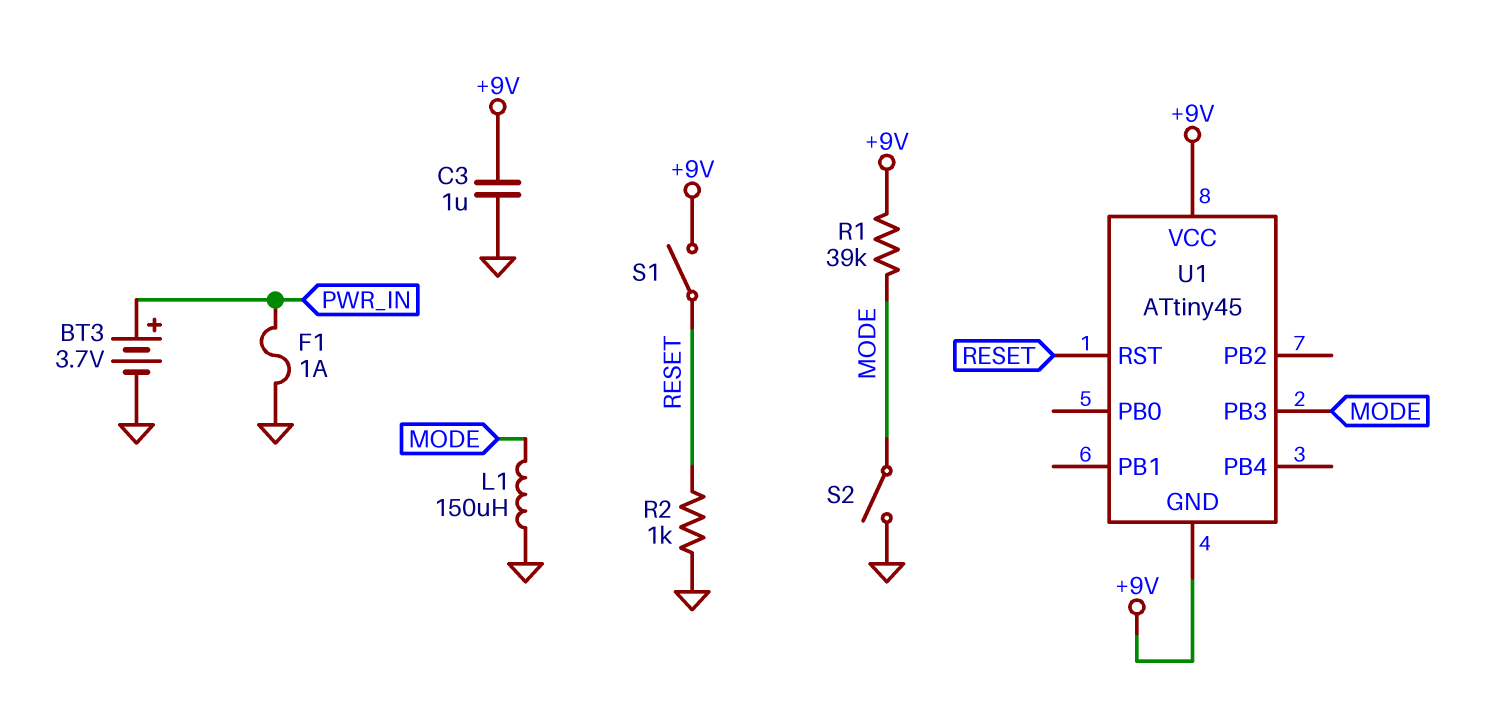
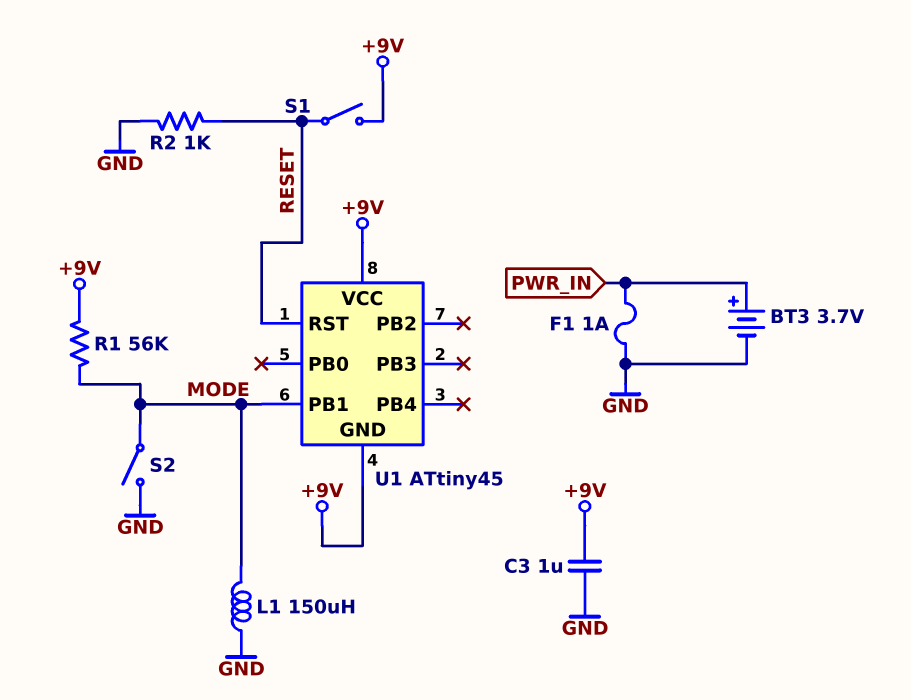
R1: 39k (+9V, MODE) -> 56k (+9V, MODE)
U1 pin PB1: none -> MODE
U1 pin PB3: MODE -> none

